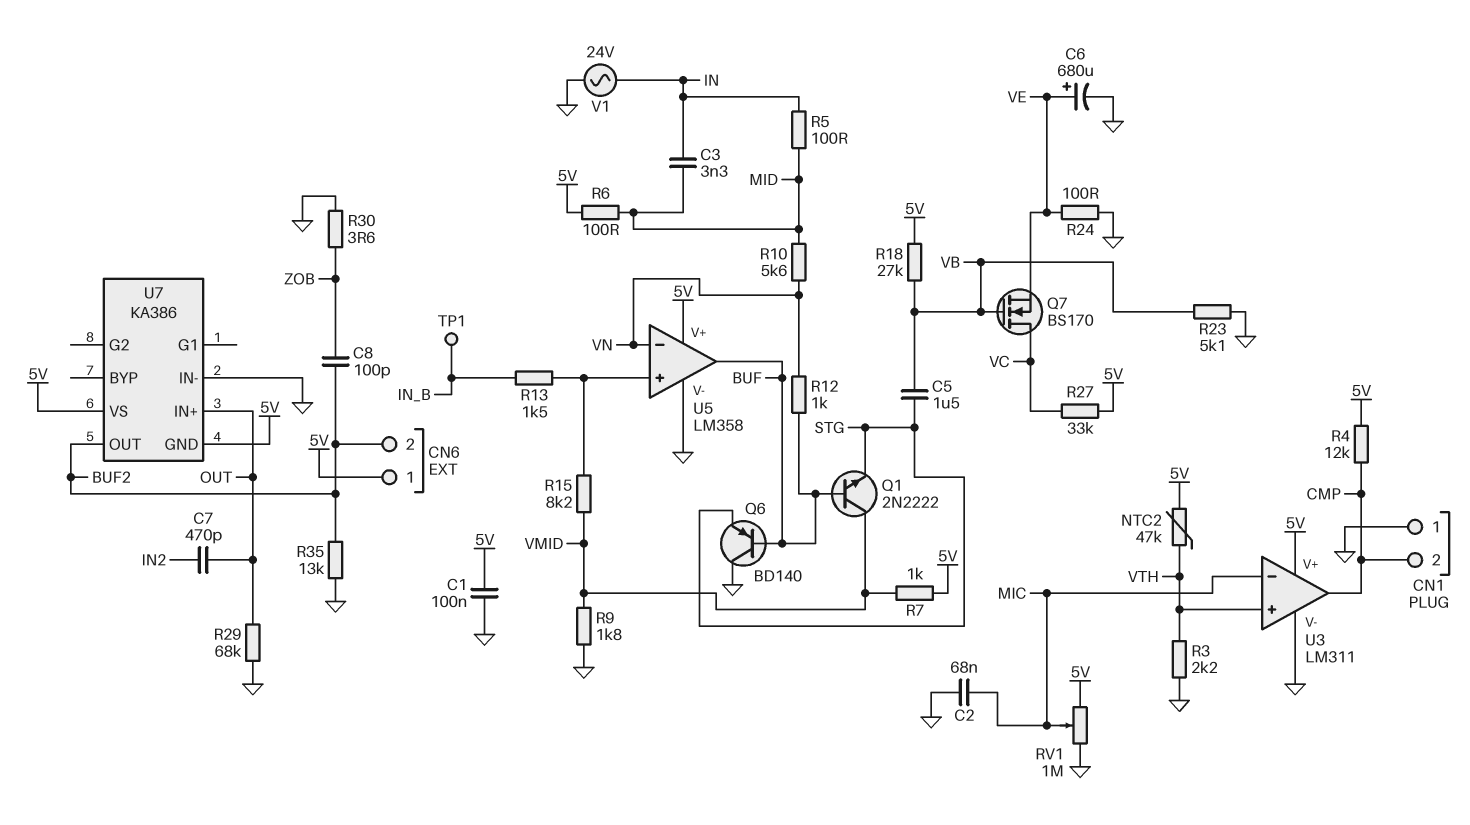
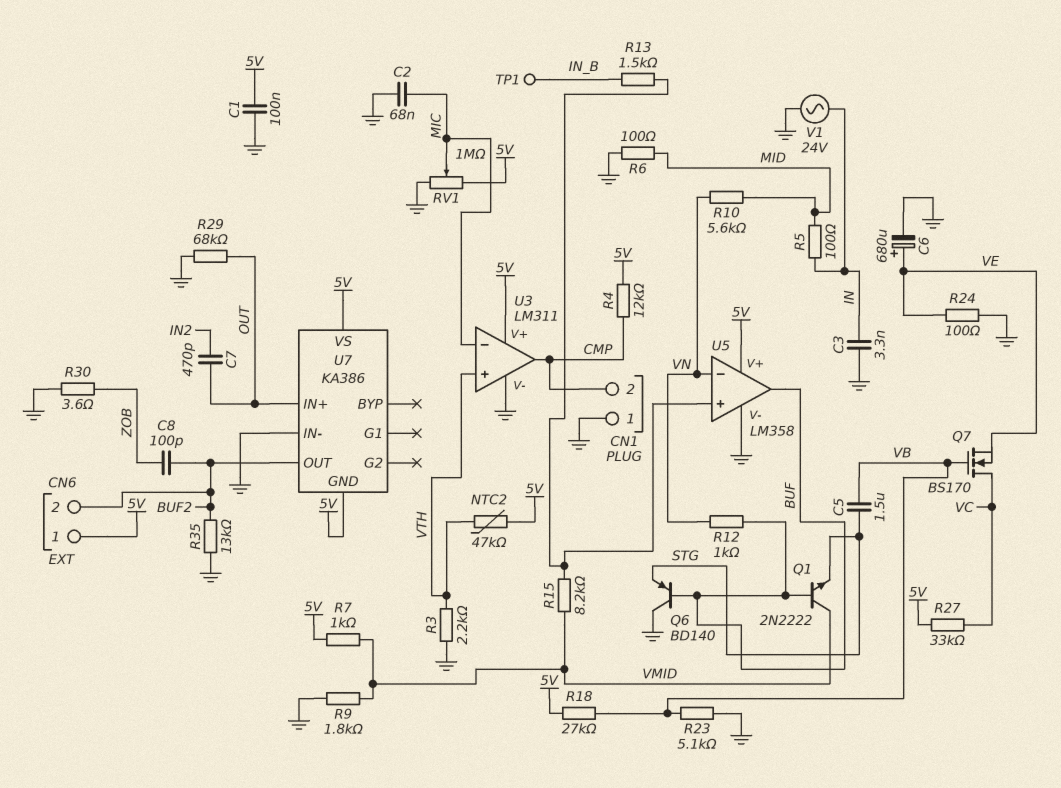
C3: 3.3nF (IN, MID) -> 3.3nF (GND, IN)
R6: 100 (5V, MID) -> 100 (GND, MID)

